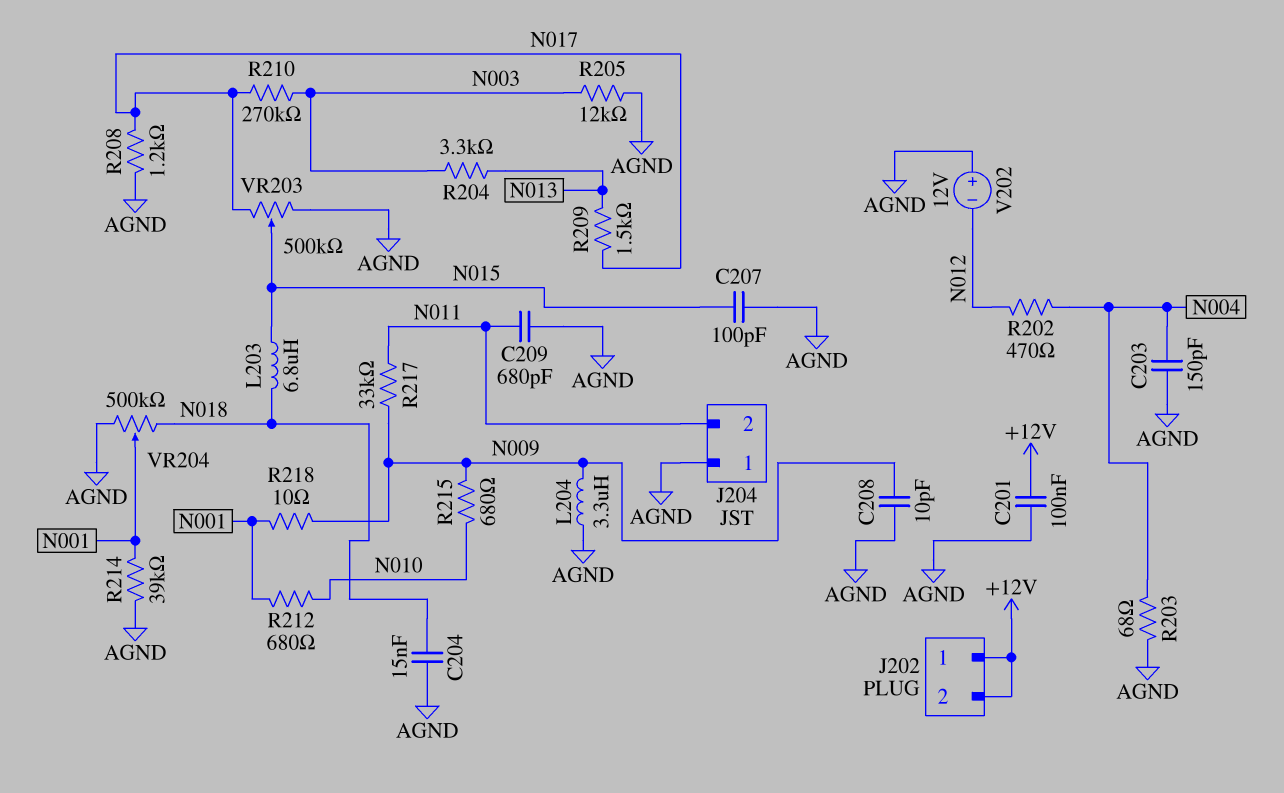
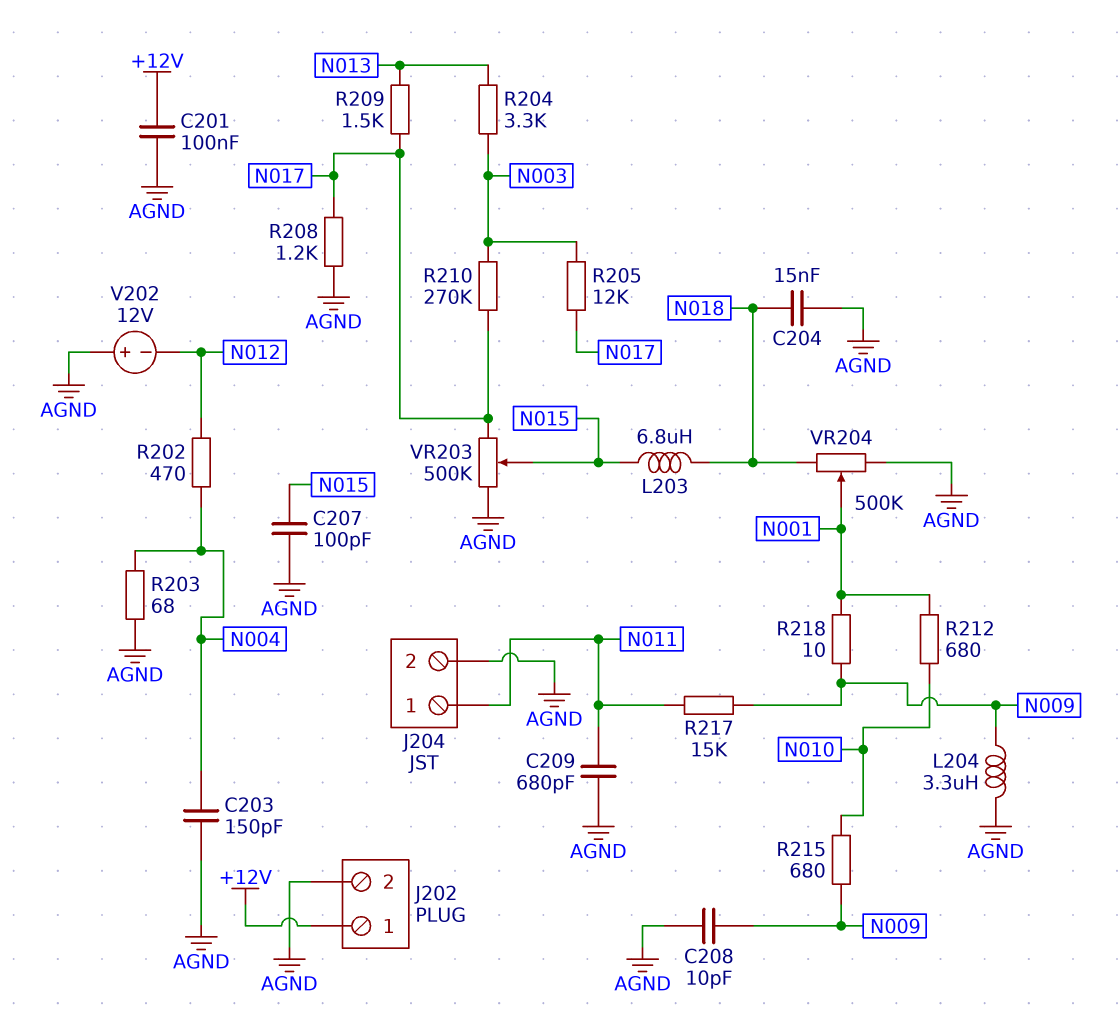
J202 pin 2: +12V -> AGND
J204 pin 1: AGND -> N011
J204 pin 2: N011 -> AGND
R205: 12k (AGND, N003) -> 12k (N003, N017)
R214: 39k (AGND, N001) -> none
R217: 33k (N009, N011) -> 15k (N009, N011)

